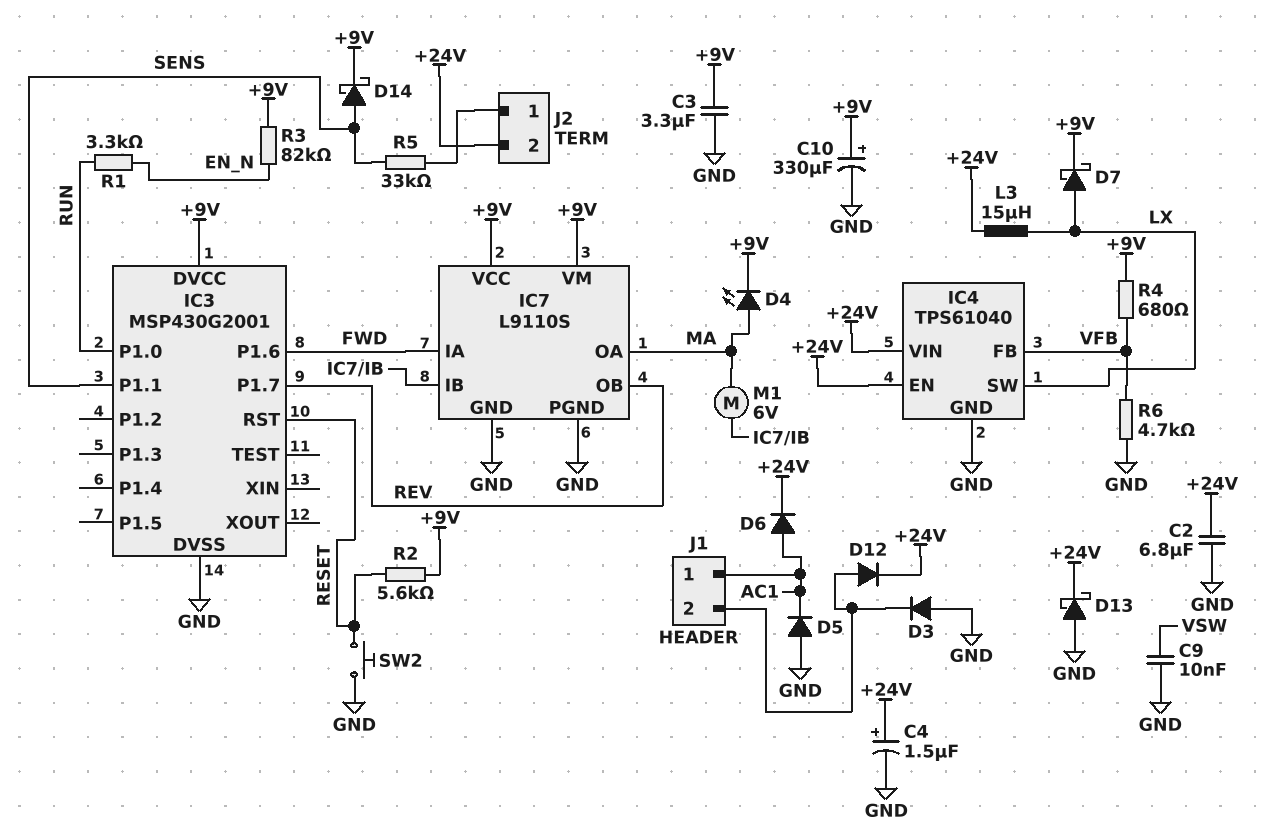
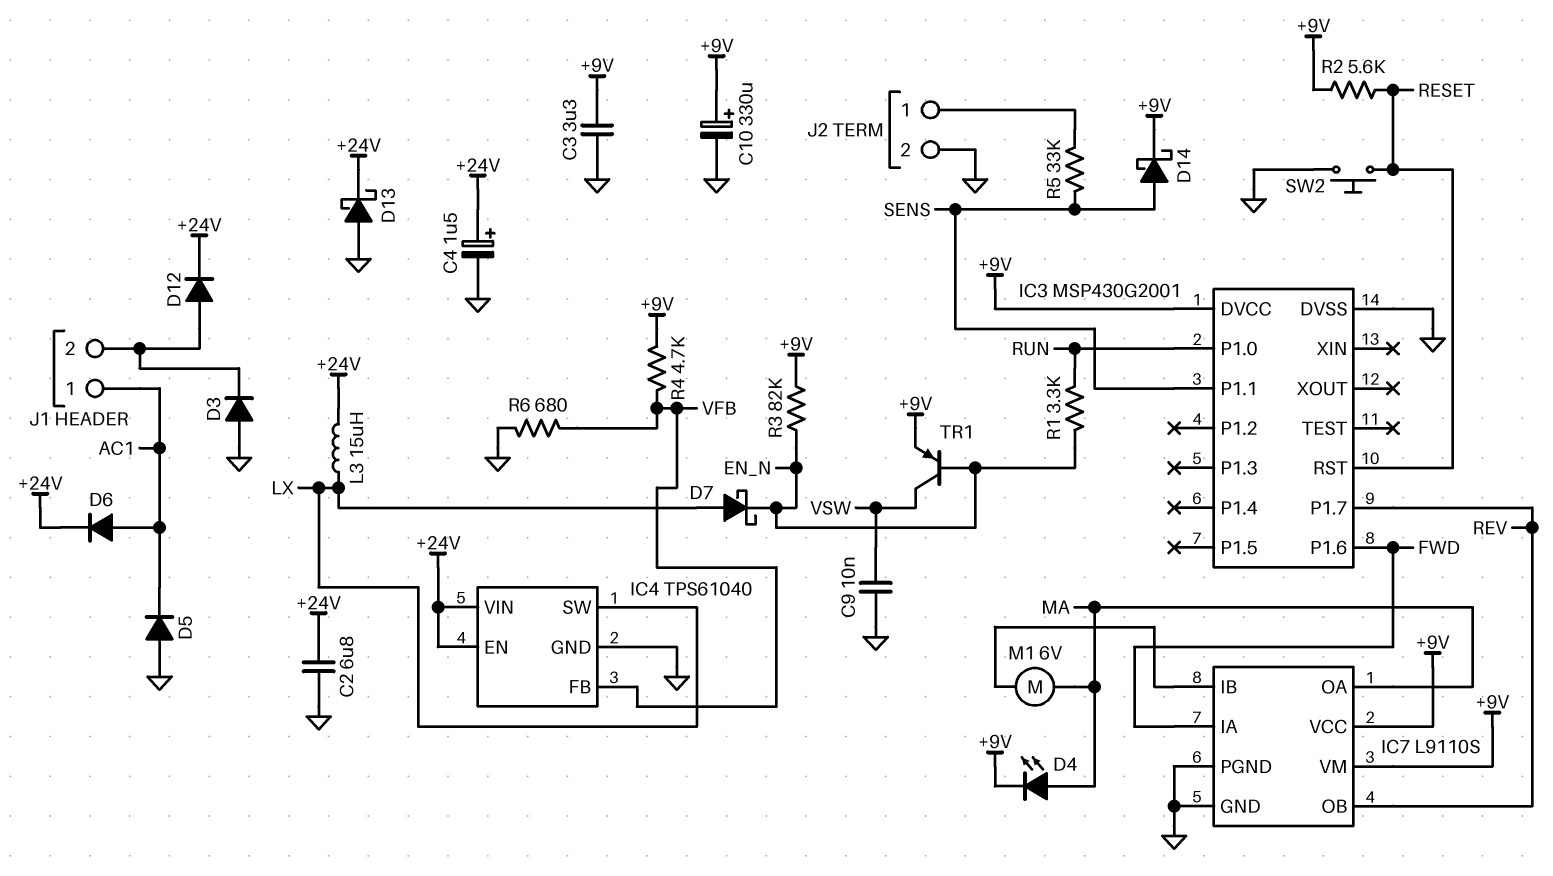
D7: schottky (A LX, K +9V) -> schottky (A LX, K EN_N)
J2 pin 2: +24V -> GND
R4: 680 (+9V, VFB) -> 4.7k (+9V, VFB)
R6: 4.7k (GND, VFB) -> 680 (GND, VFB)
TR1: none -> PNP (B EN_N, C VSW, E +9V)

